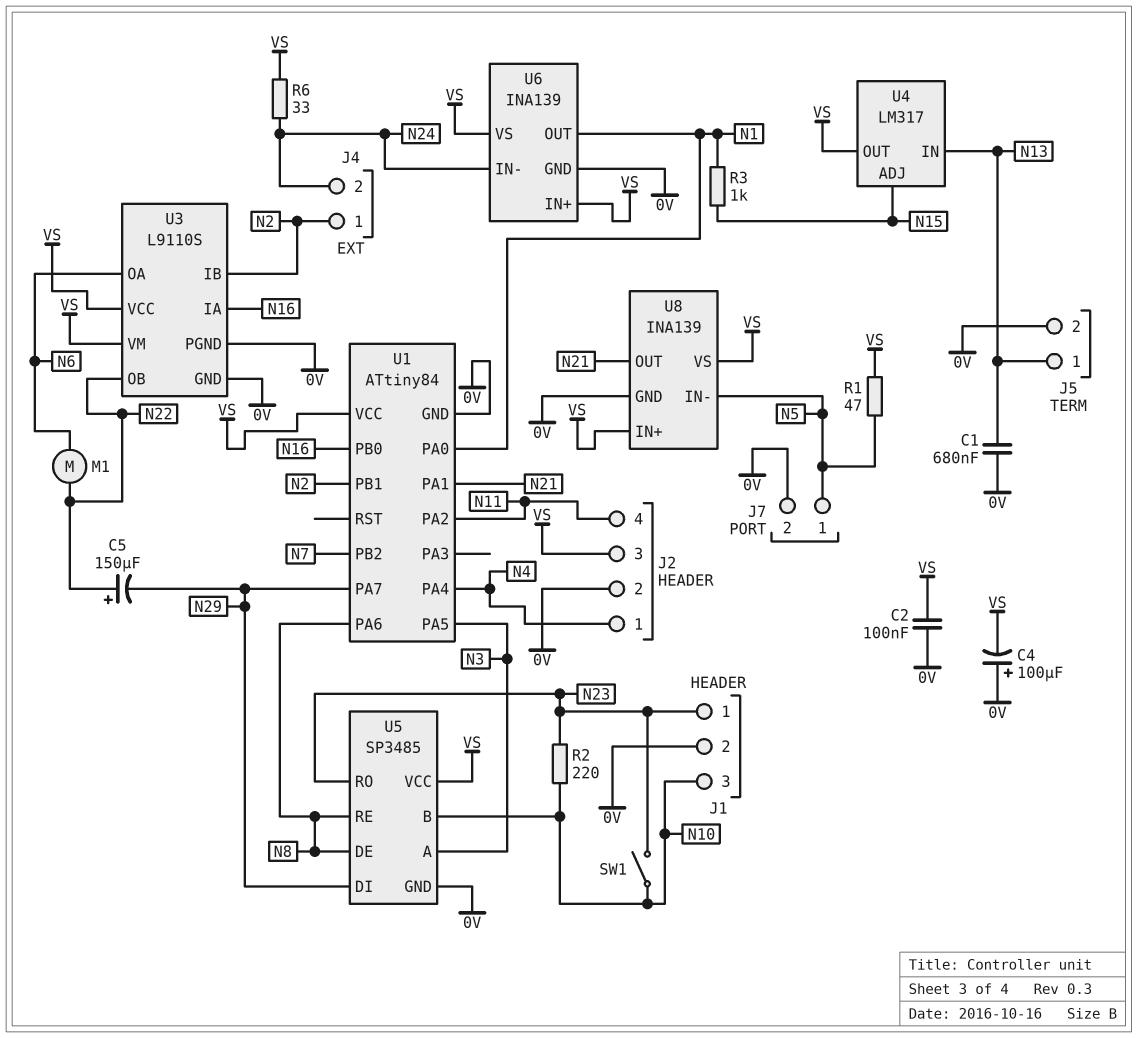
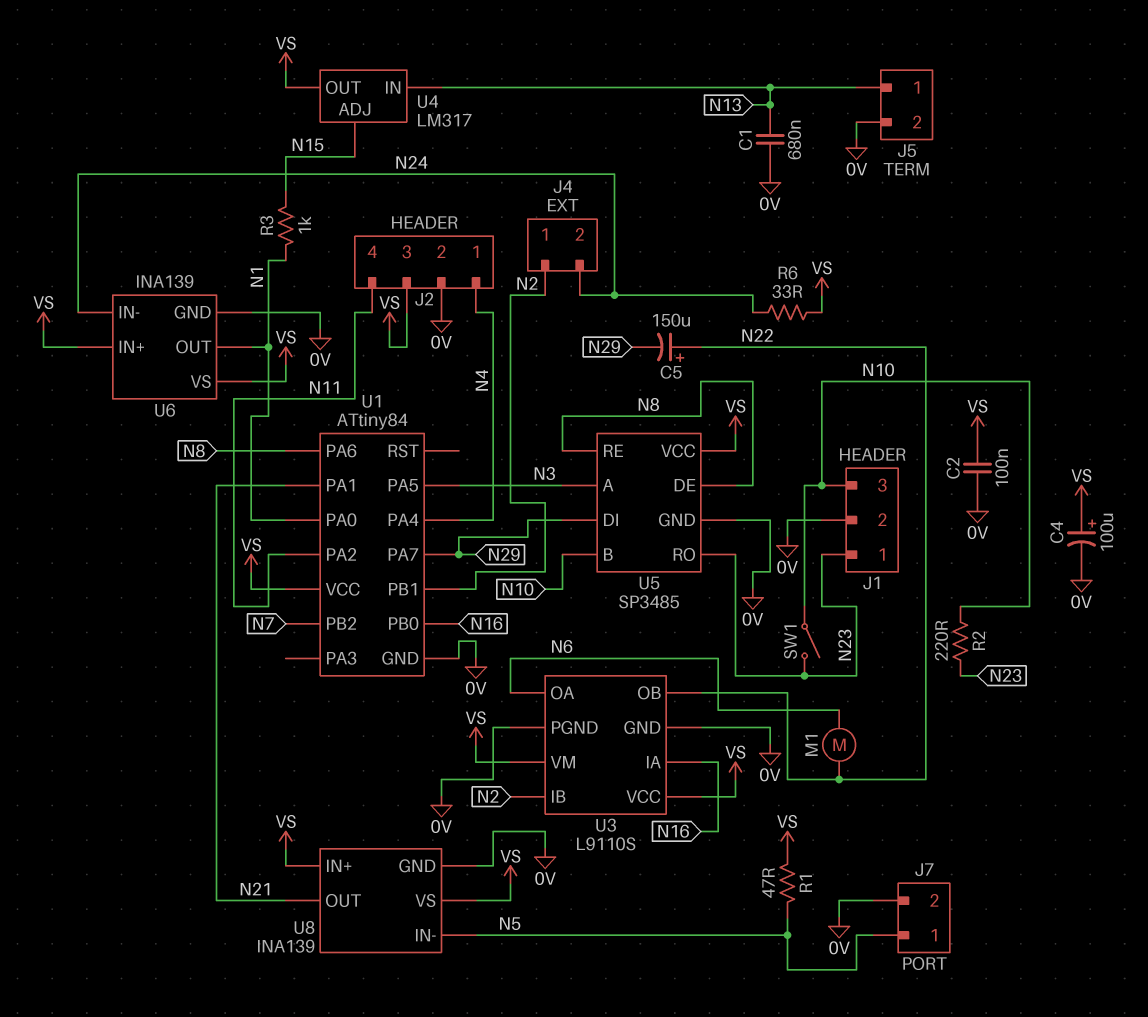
C4: 100uF (plus 0V, minus VS) -> 100uF (plus VS, minus 0V)

